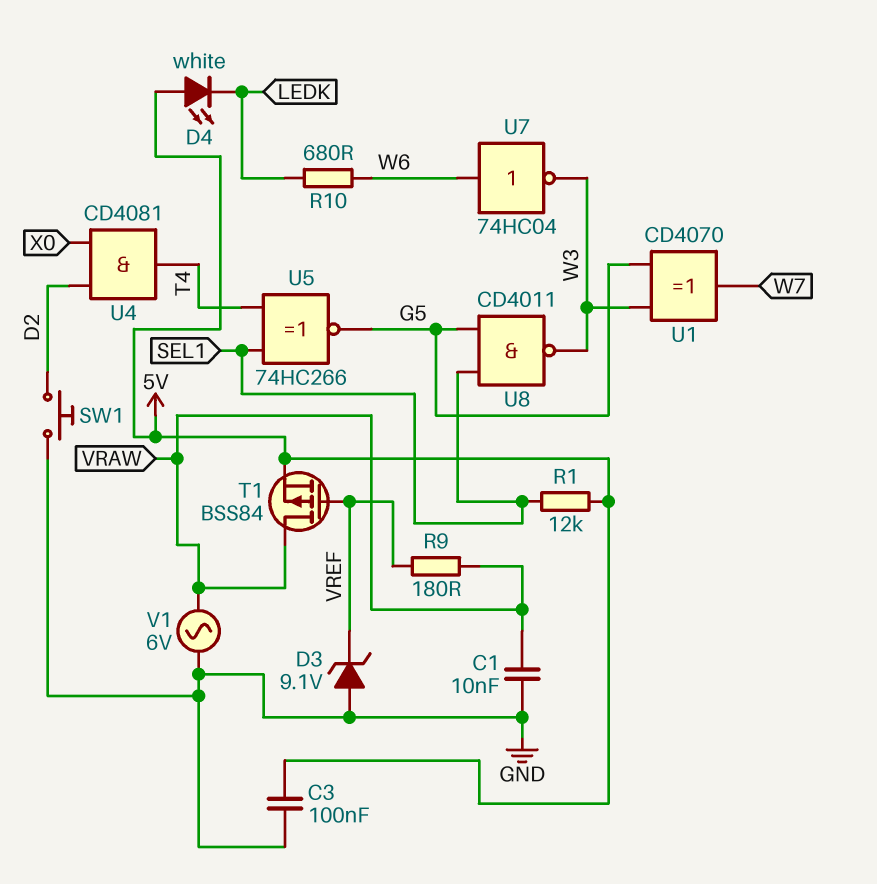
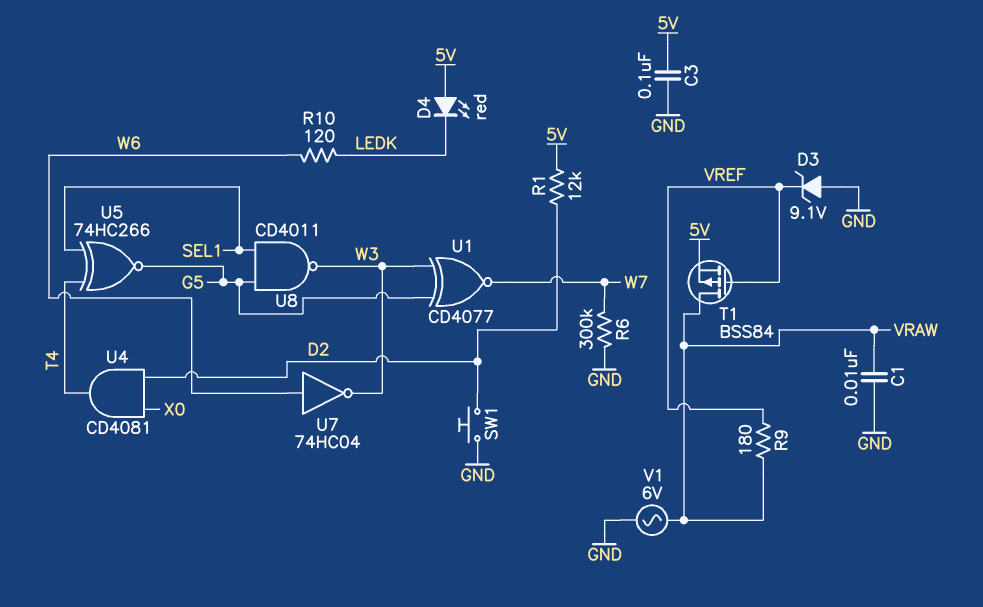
D4: LED white (A 5V, K LEDK) -> LED red (A 5V, K LEDK)
R1: 12k (5V, SEL1) -> 12k (5V, D2)
R6: none -> 300k (GND, W7)
R10: 680 (LEDK, W6) -> 120 (LEDK, W6)
U1: XOR CD4070 (in G5, in W3, out W7) -> XNOR CD4077 (in G5, in W3, out W7)

